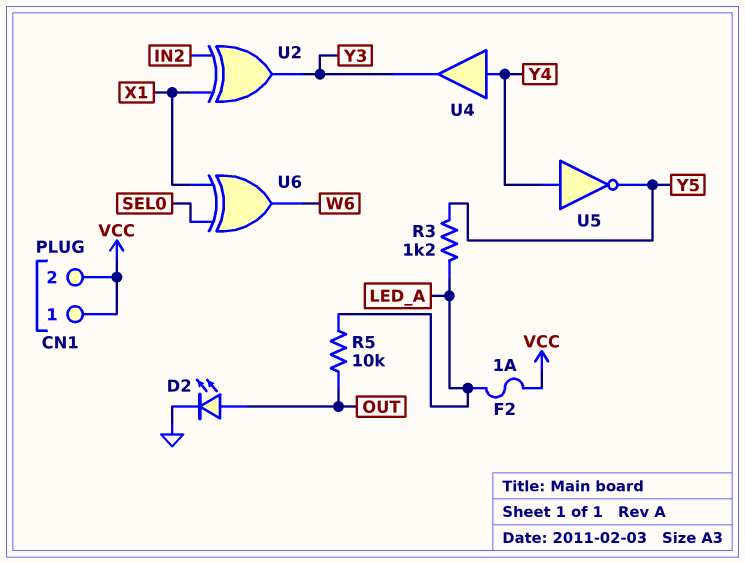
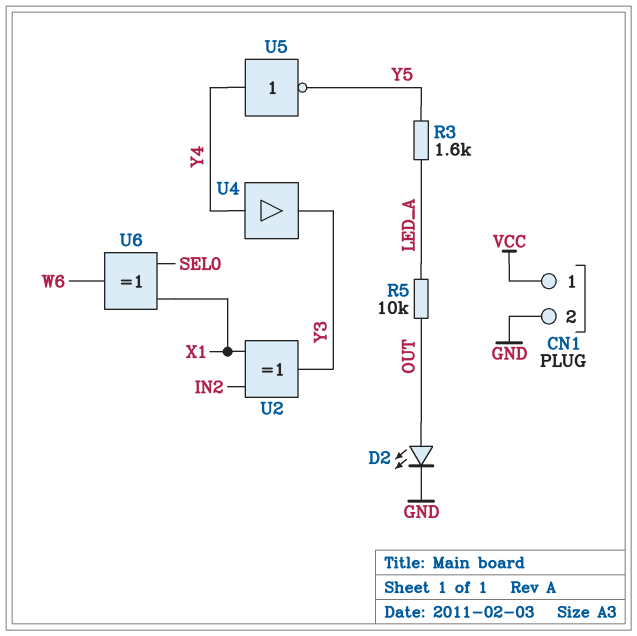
CN1 pin 2: VCC -> GND
F2: 1A (LED_A, VCC) -> none
R3: 1.2k (LED_A, Y5) -> 1.6k (LED_A, Y5)

